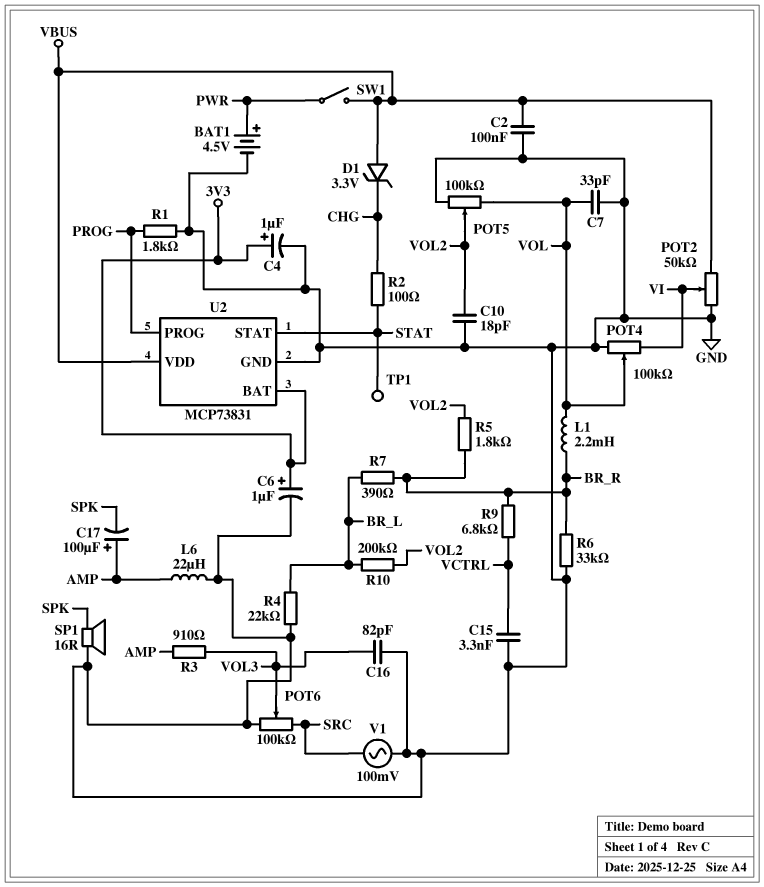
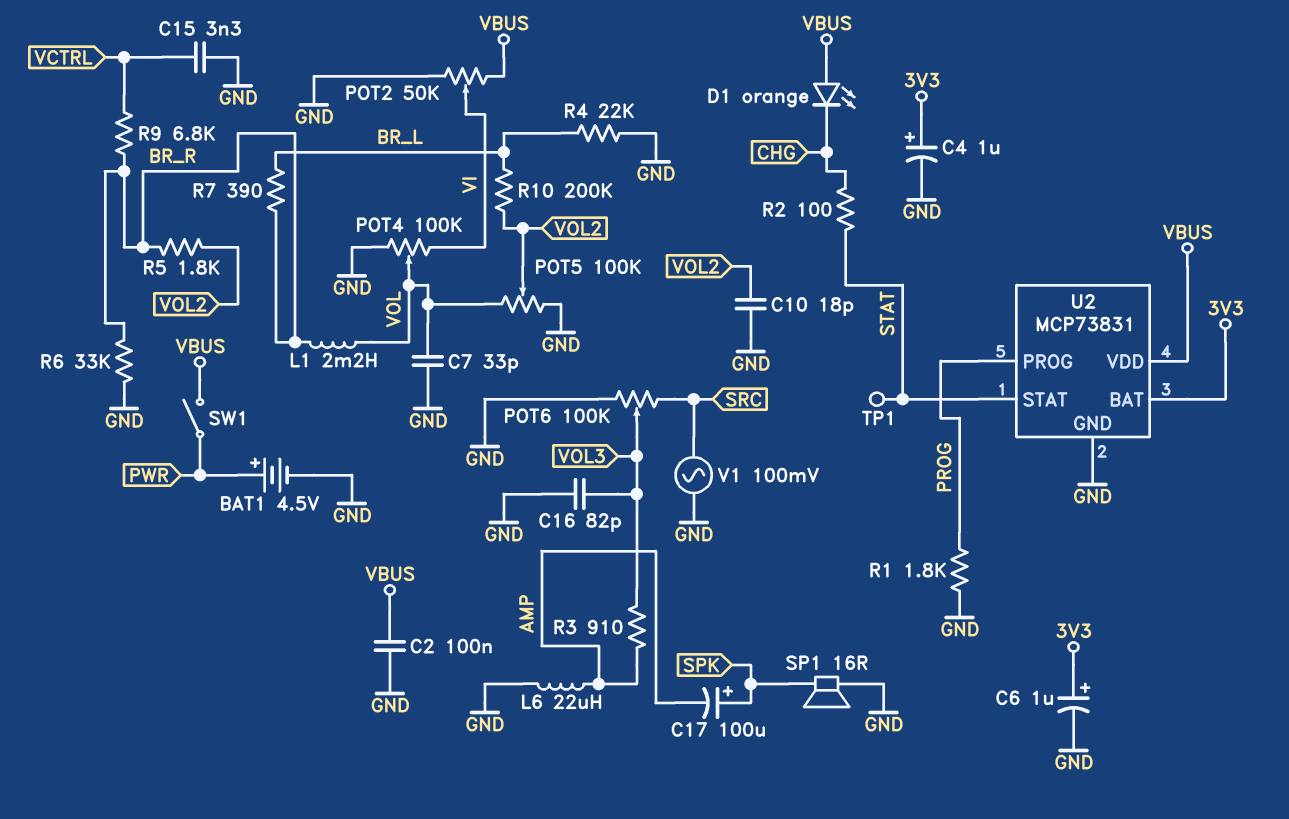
C17: 100uF (plus AMP, minus SPK) -> 100uF (plus SPK, minus AMP)
D1: zener 3.3V (A VBUS, K CHG) -> LED orange (A VBUS, K CHG)

